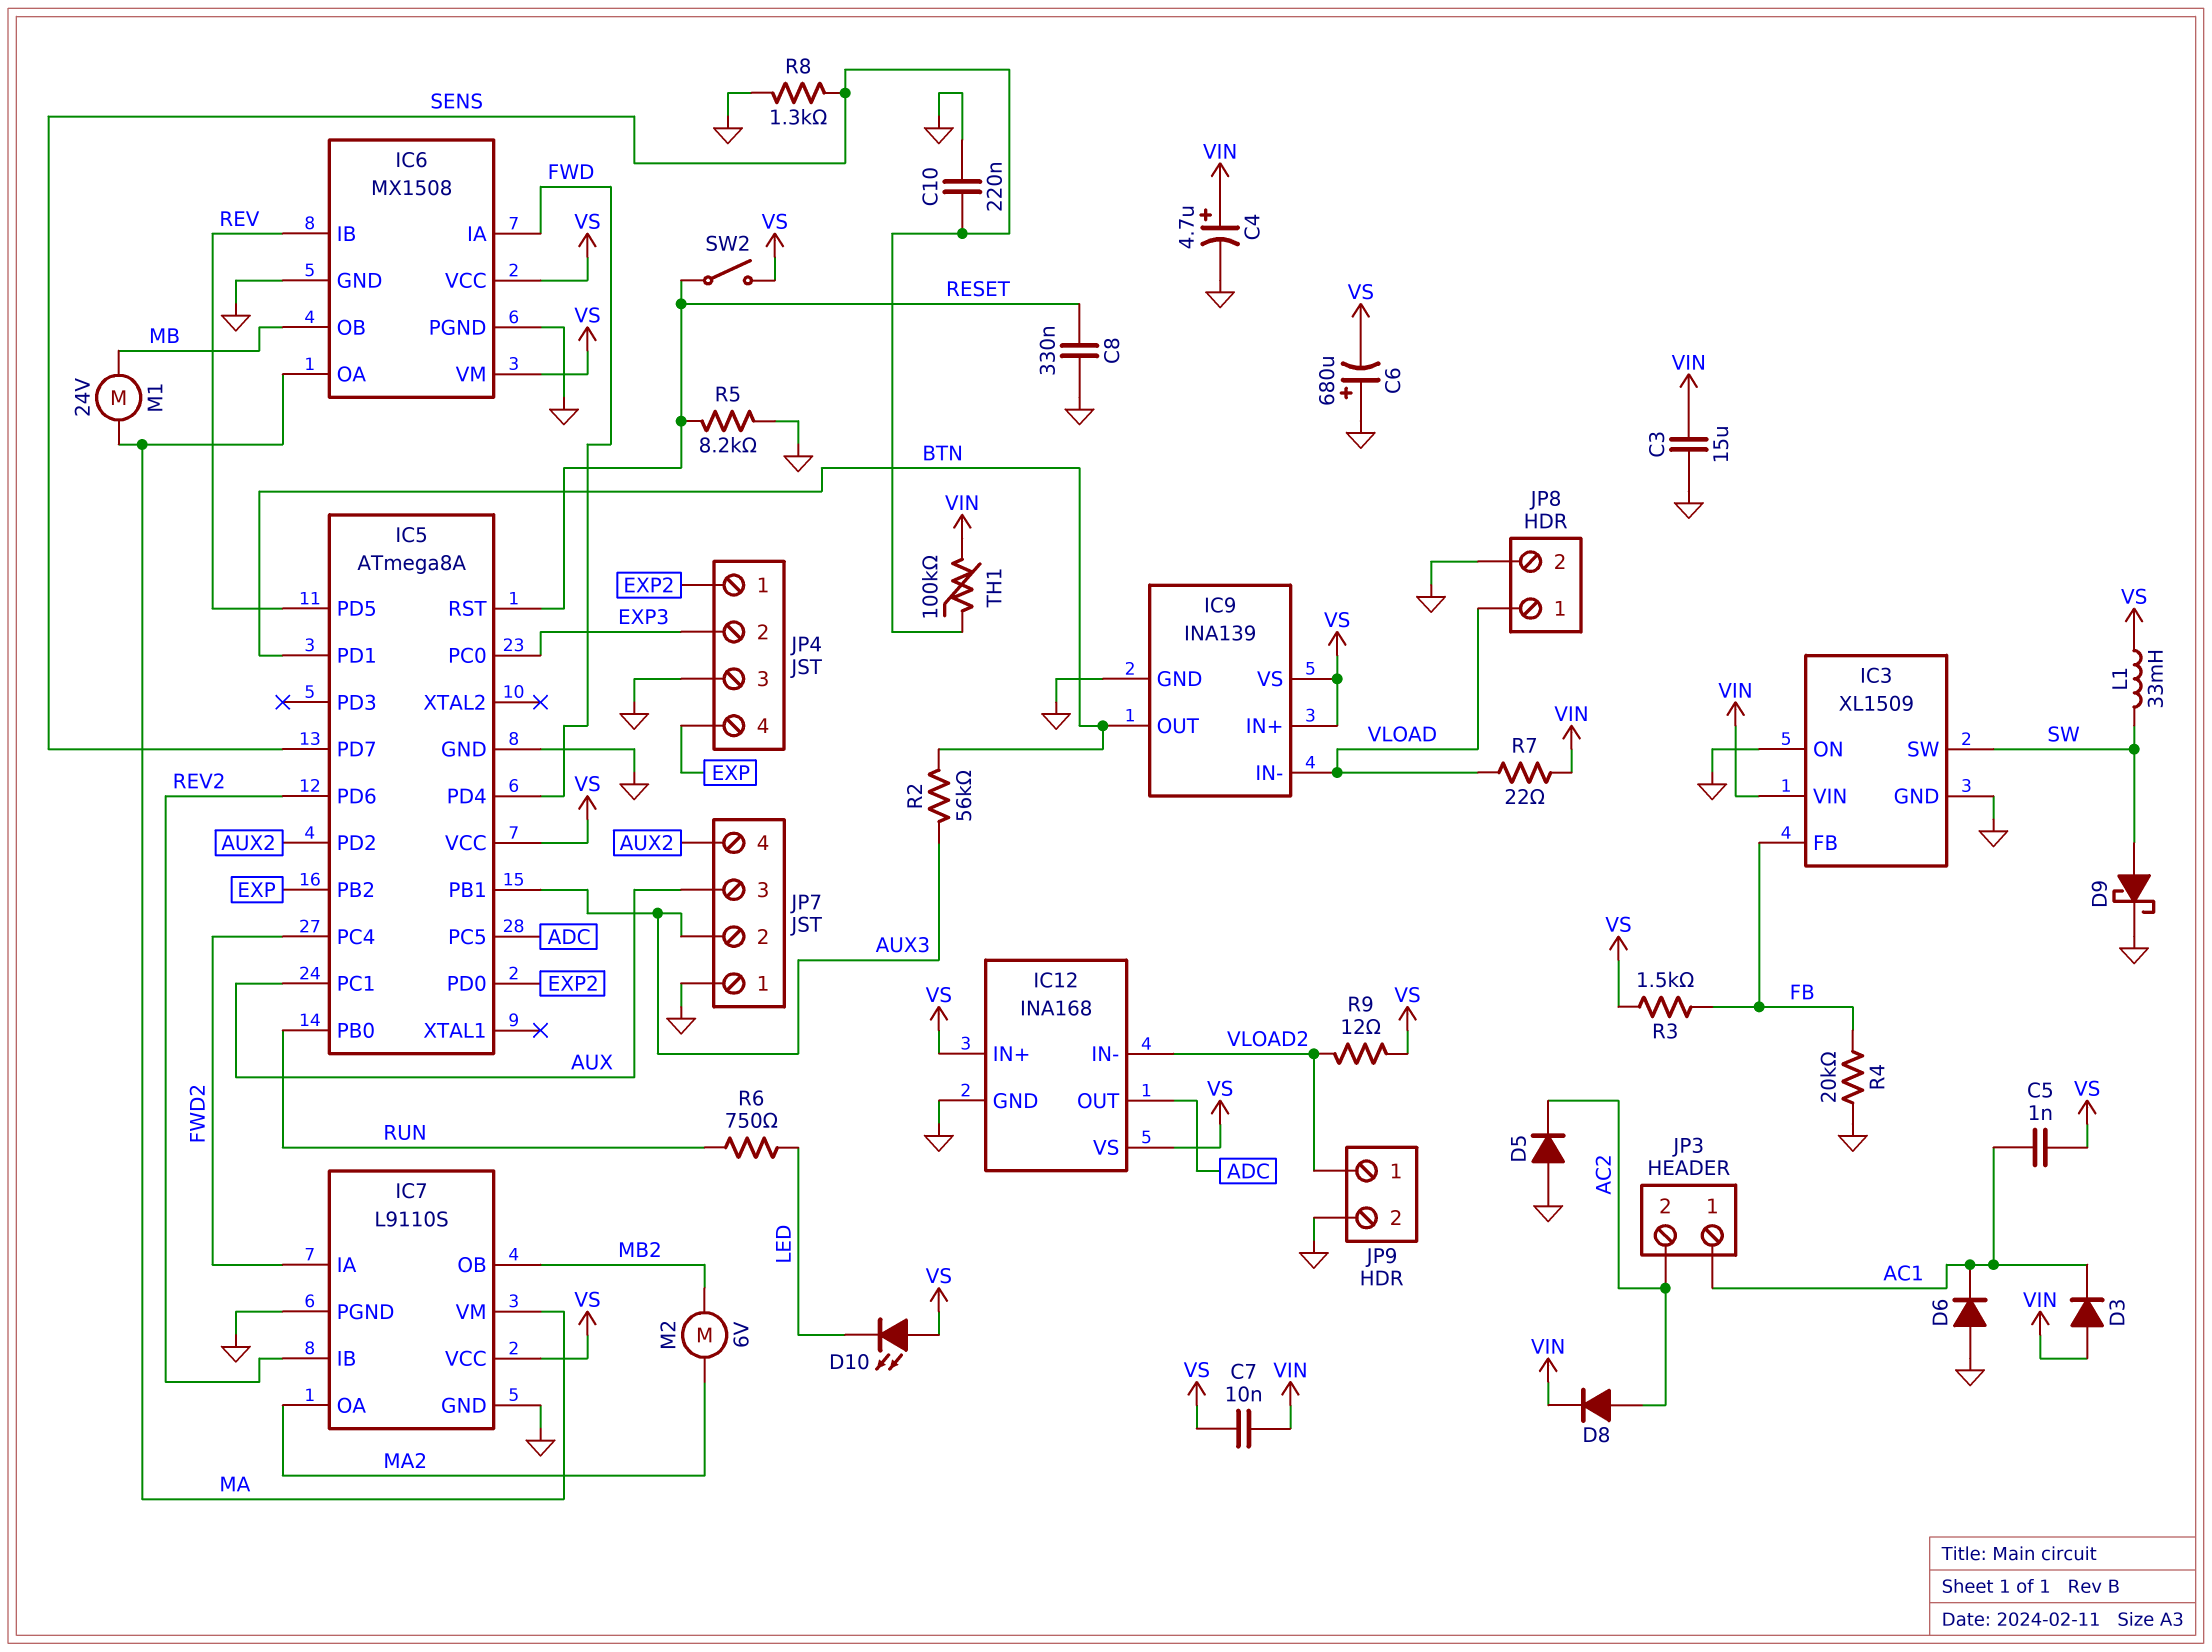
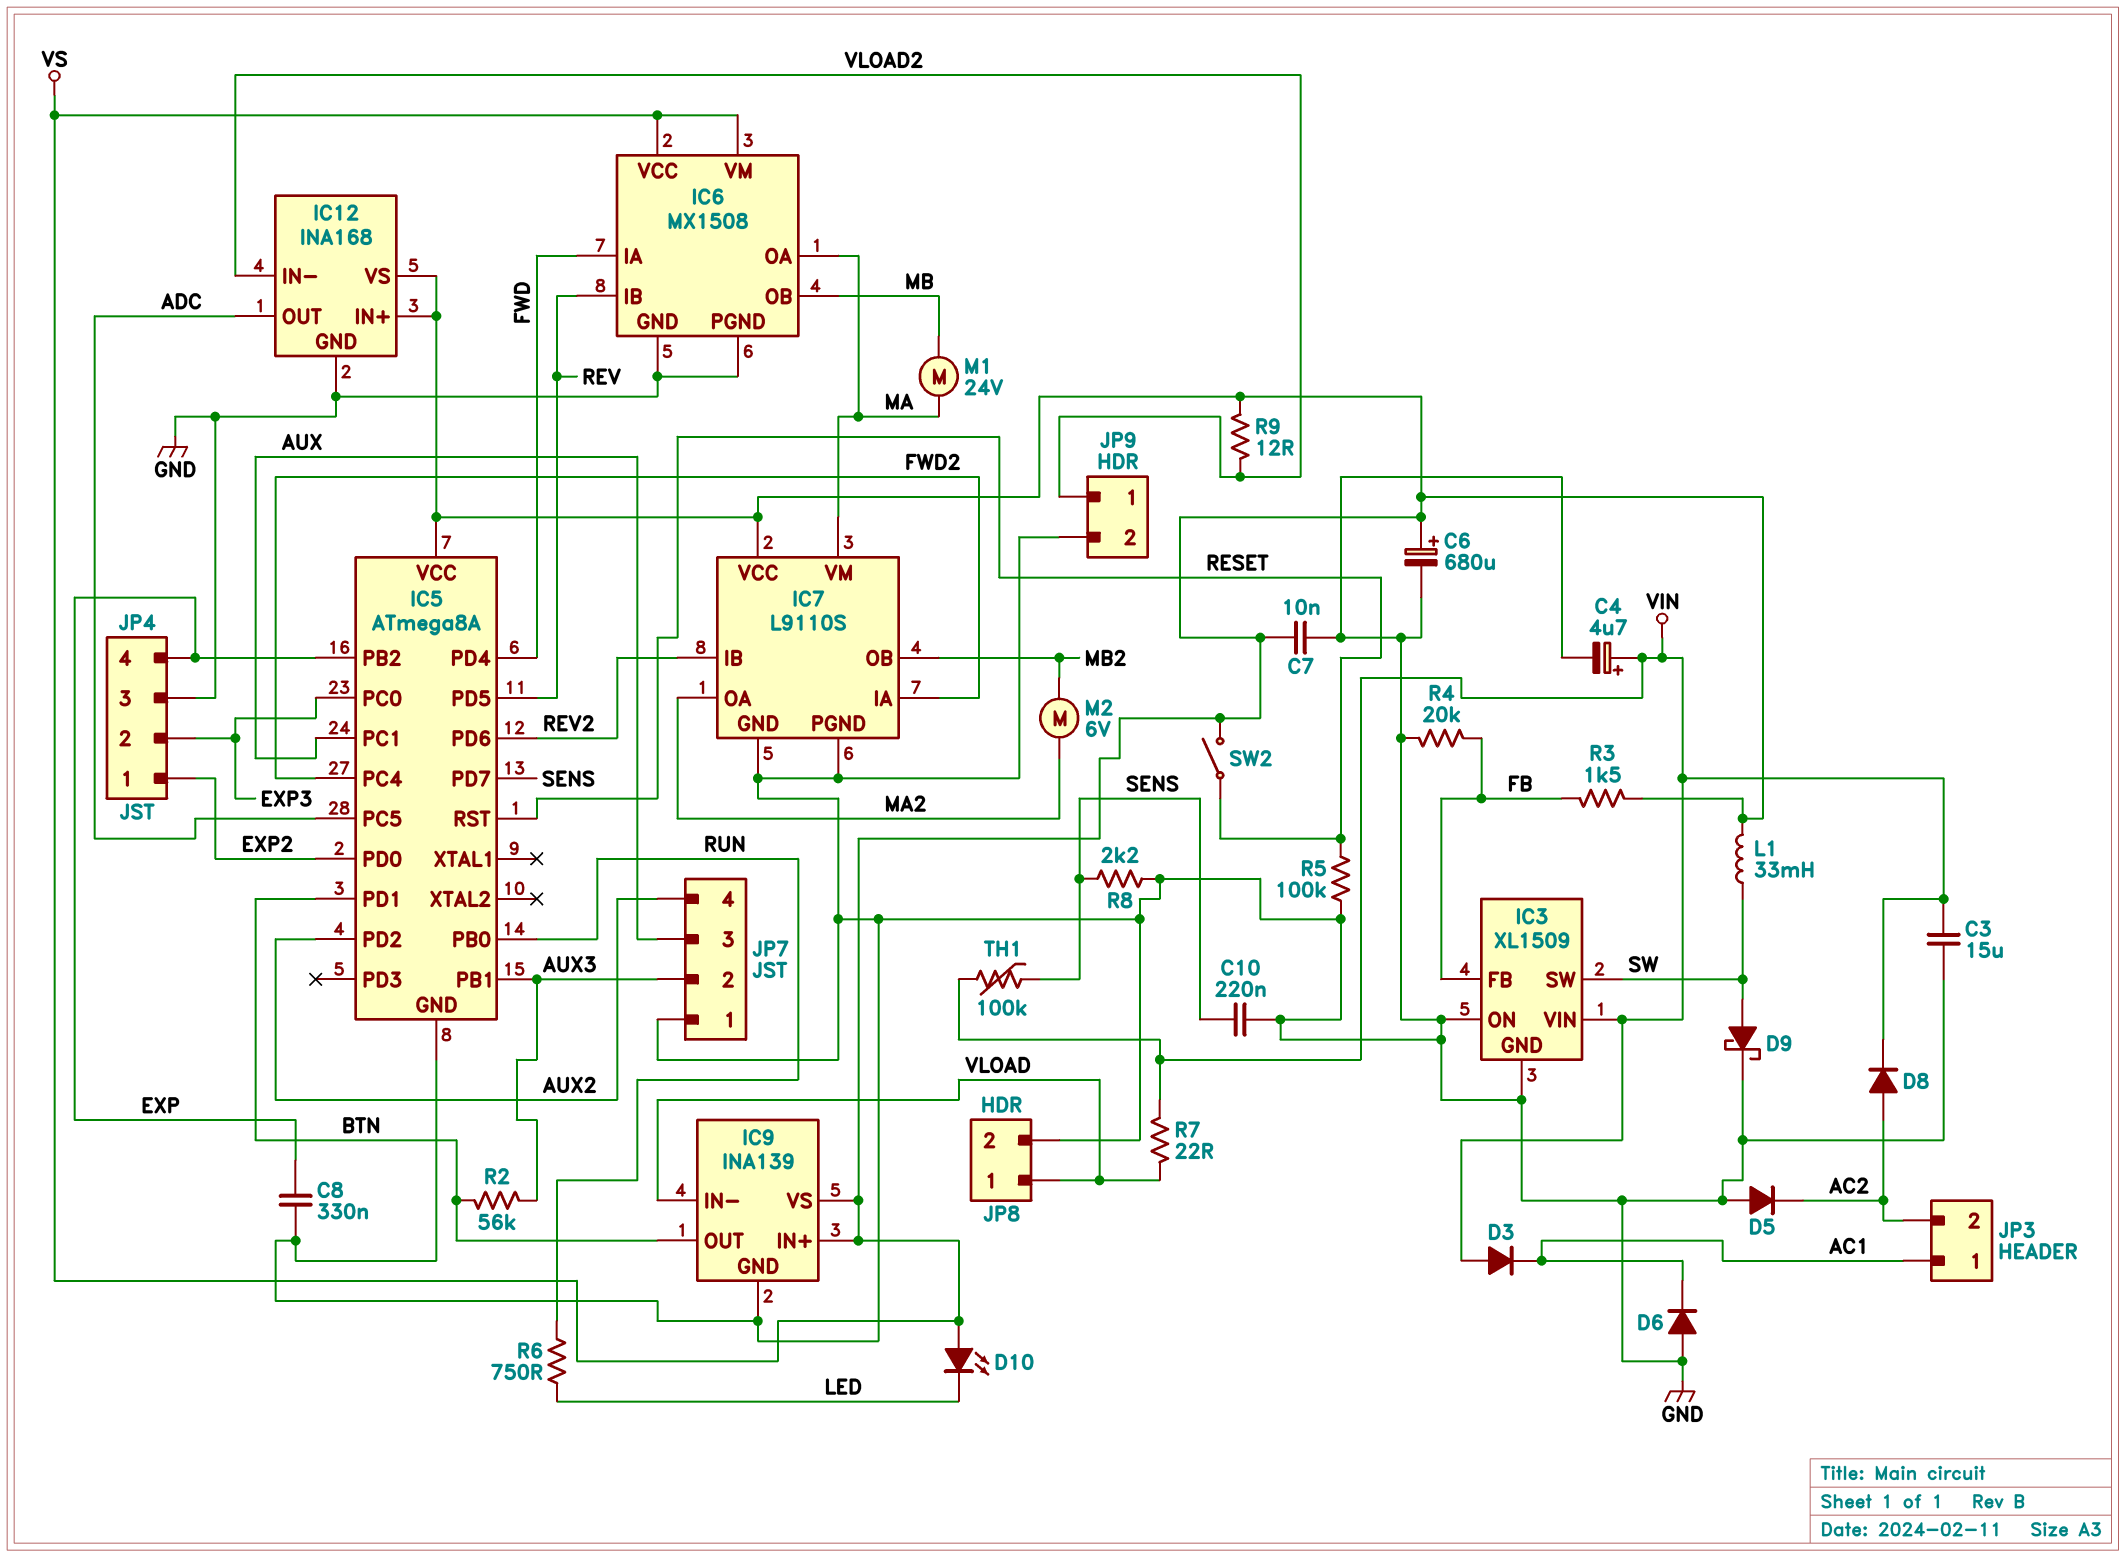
C5: 1nF (AC1, VS) -> none
C6: 680uF (plus GND, minus VS) -> 680uF (plus VS, minus GND)
C7: 10nF (VIN, VS) -> 10nF (GND, VS)
C8: 330nF (GND, RESET) -> 330nF (EXP, GND)
R5: 8.2k (GND, RESET) -> 100k (GND, RESET)
R8: 1.3k (GND, SENS) -> 2.2k (GND, SENS)

